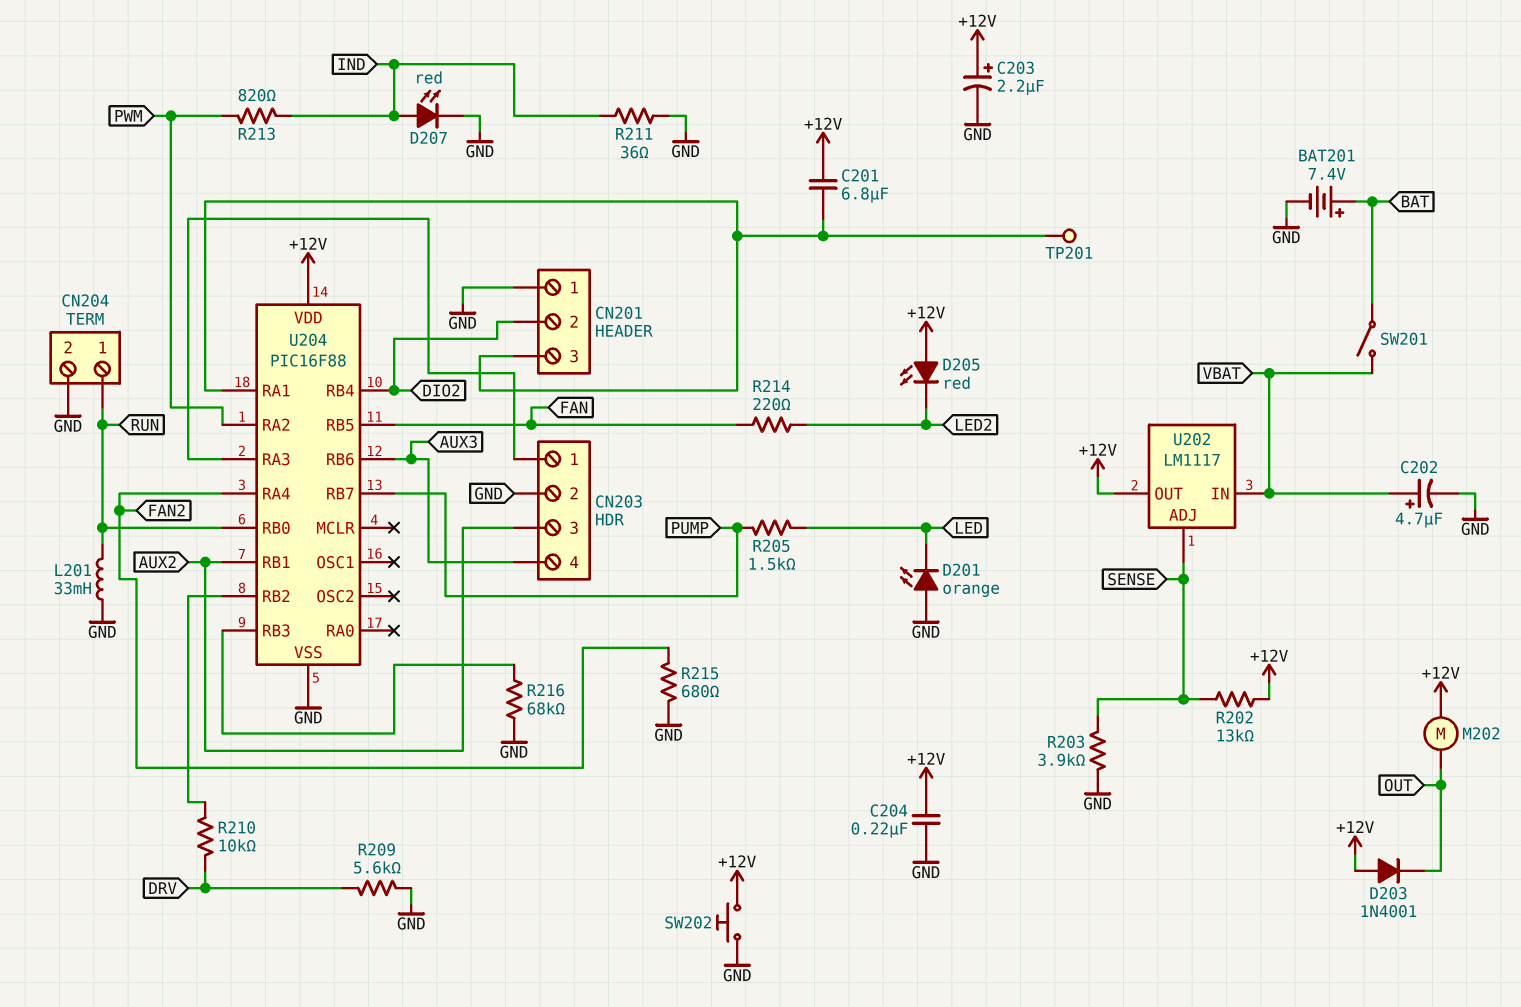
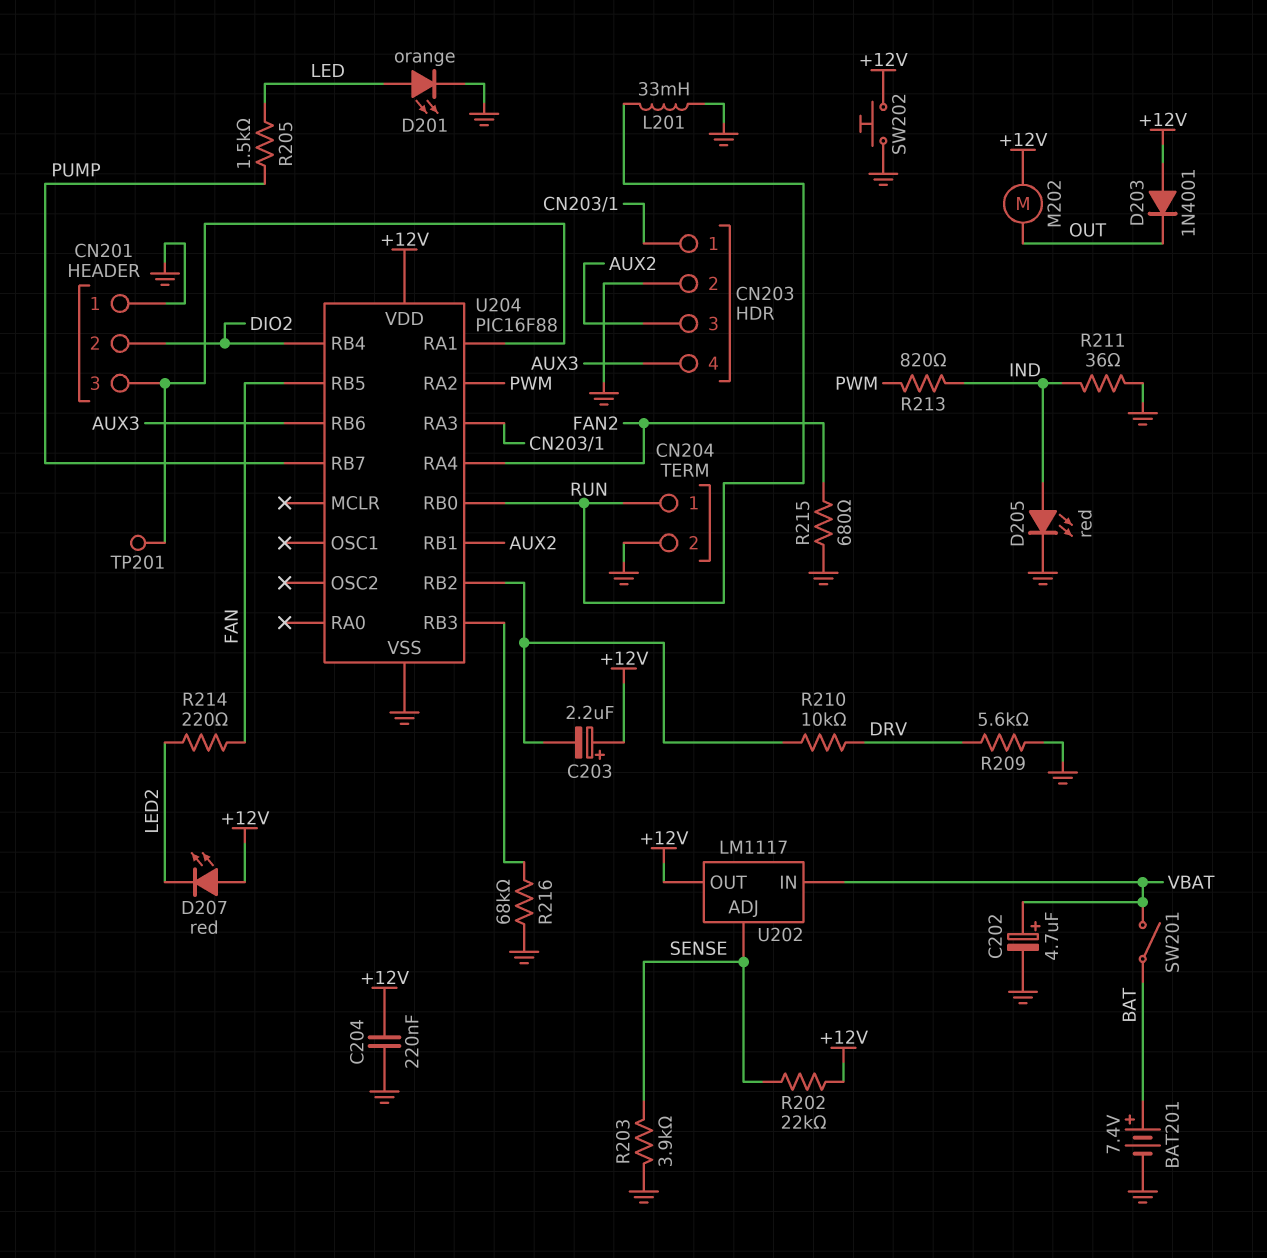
C201: 6.8uF (+12V, CN201/3) -> none
C203: 2.2uF (plus +12V, minus GND) -> 2.2uF (plus +12V, minus U204/RB2)
D201: LED orange (A GND, K LED) -> LED orange (A LED, K GND)
D205: LED red (A +12V, K LED2) -> LED red (A IND, K GND)
D207: LED red (A IND, K GND) -> LED red (A +12V, K LED2)
R202: 13k (+12V, SENSE) -> 22k (+12V, SENSE)

